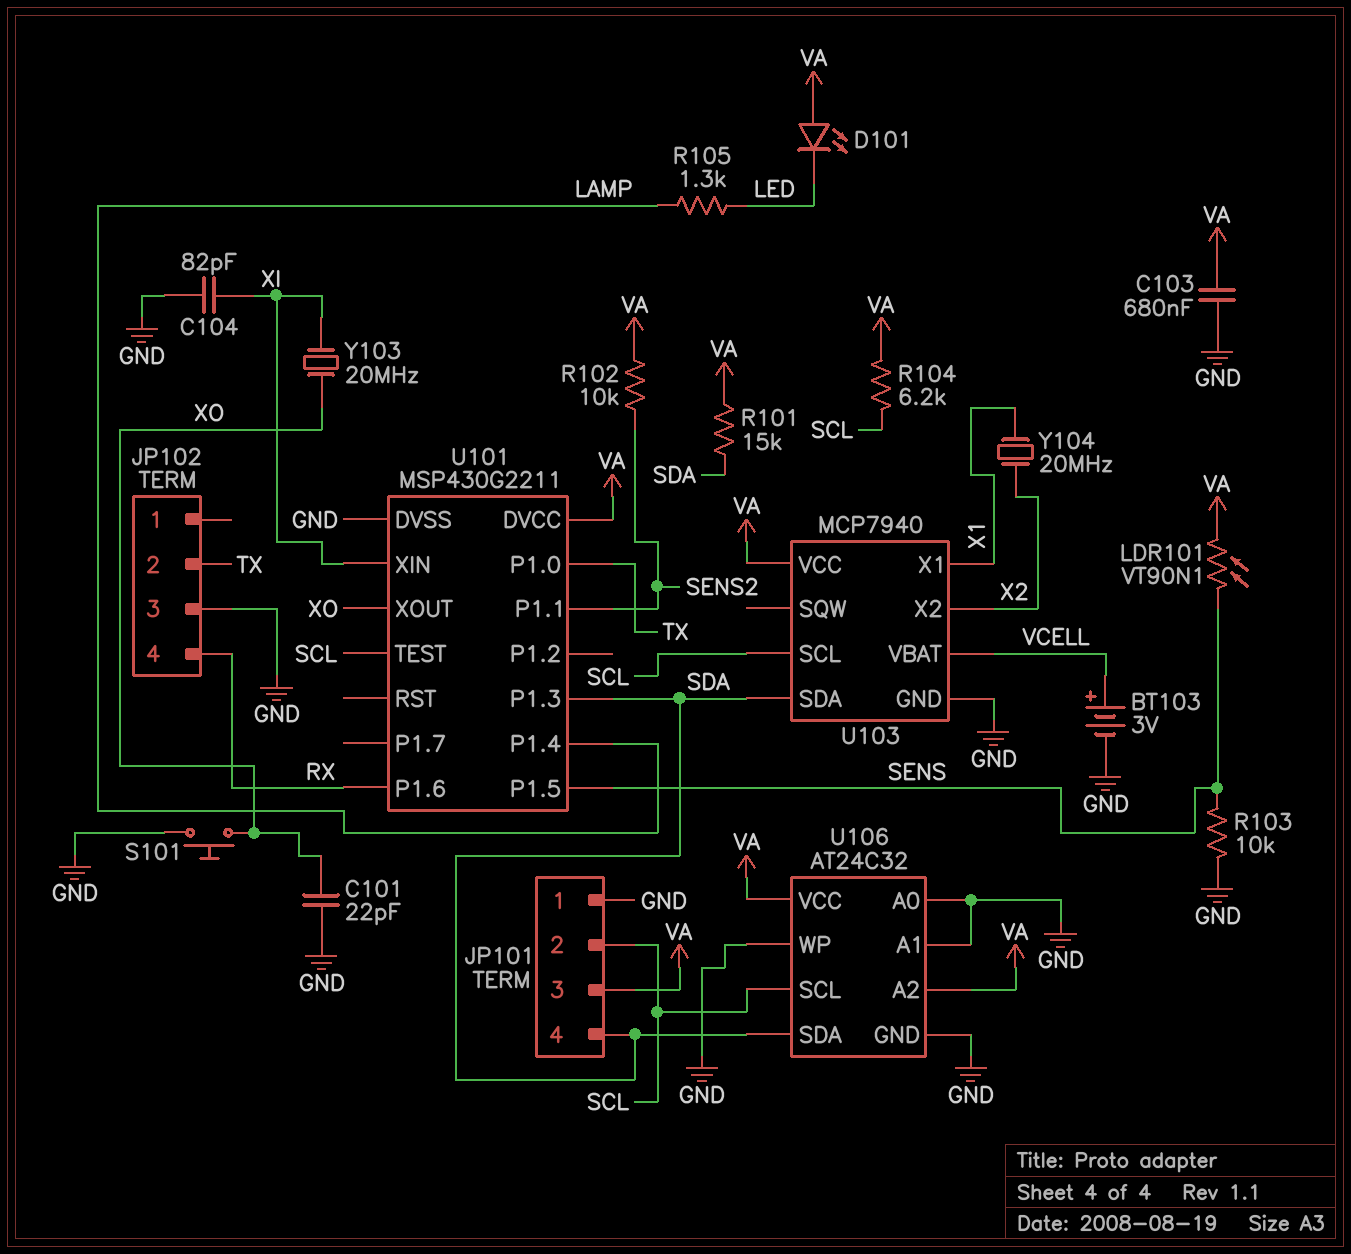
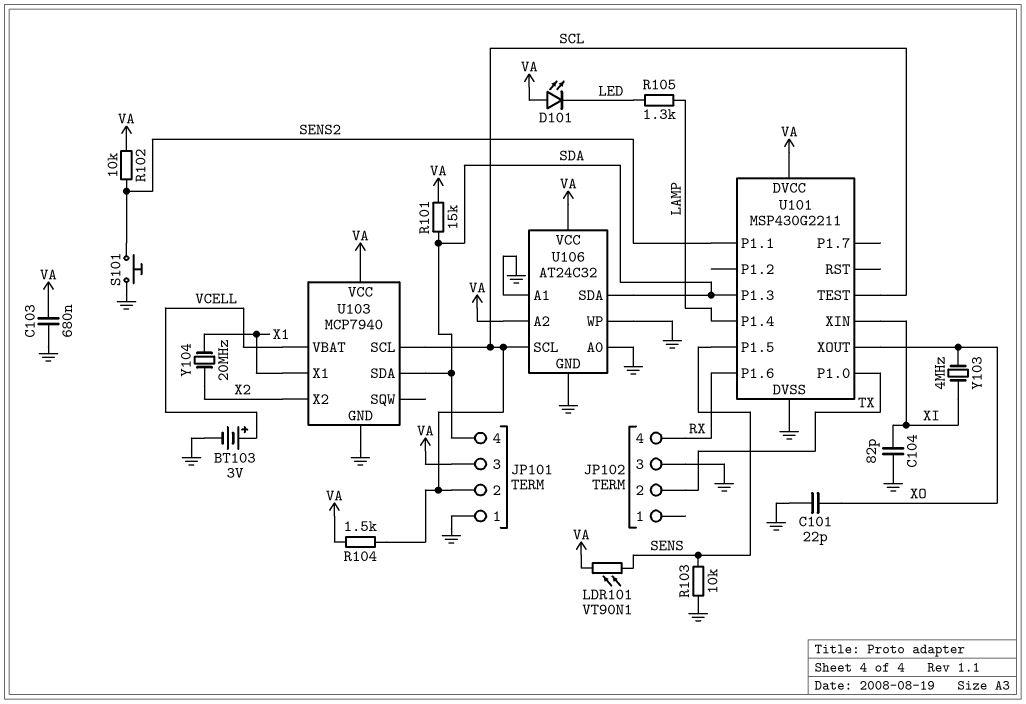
R104: 6.2k (SCL, VA) -> 1.5k (SCL, VA)
S101: button (GND, XO) -> button (GND, SENS2)
Y103: 20MHz (XI, XO) -> 4MHz (XI, XO)

